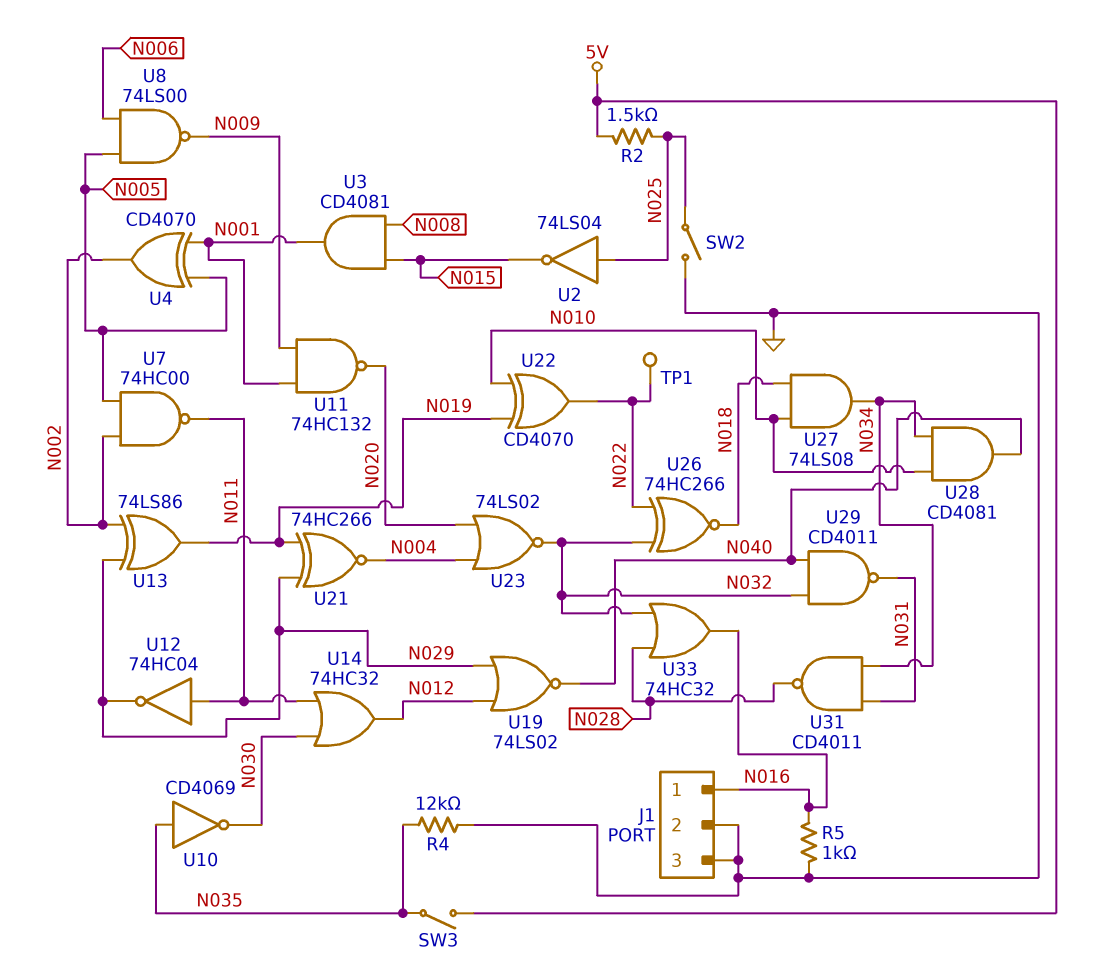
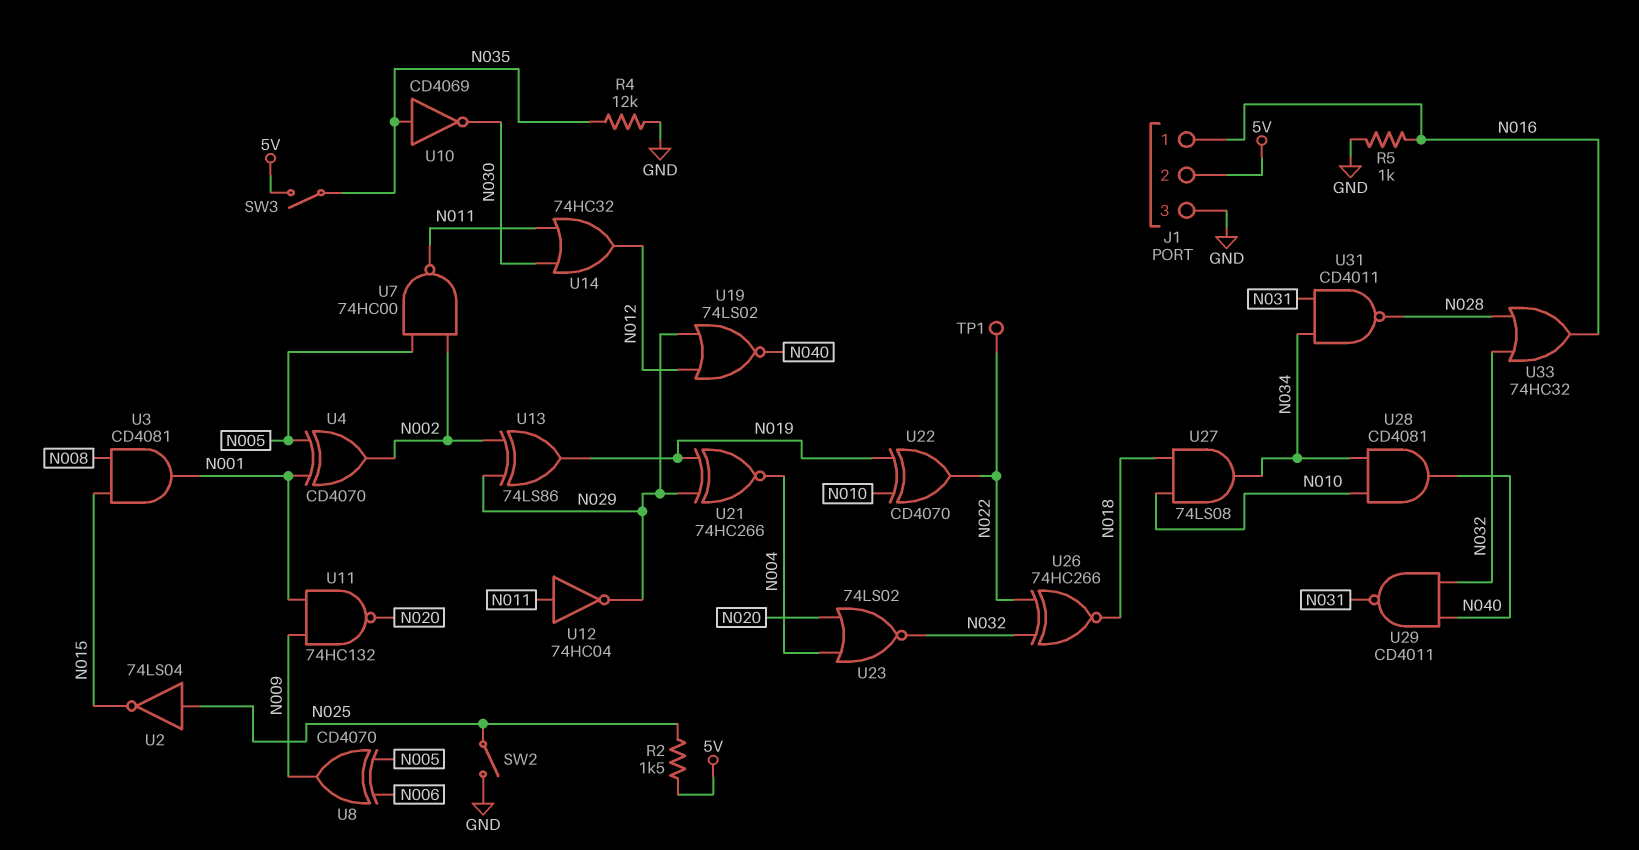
J1 pin 2: GND -> 5V
U8: NAND 74LS00 (in N005, in N006, out N009) -> XOR CD4070 (in N005, in N006, out N009)

